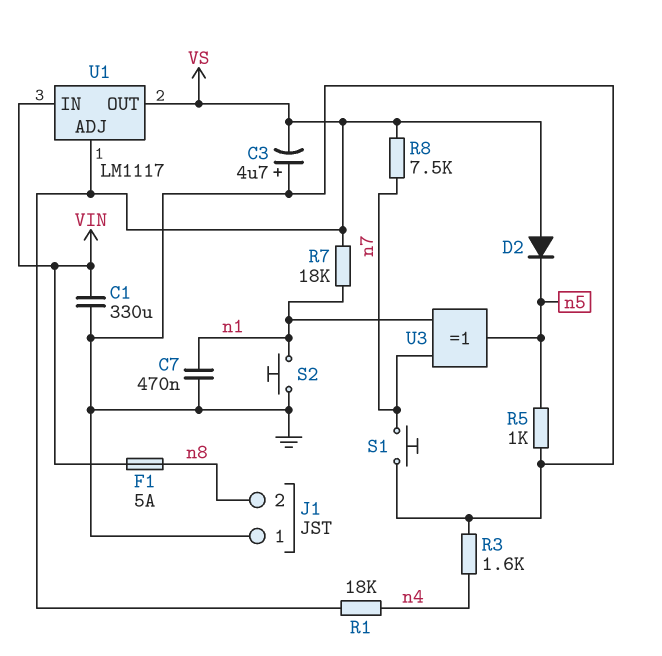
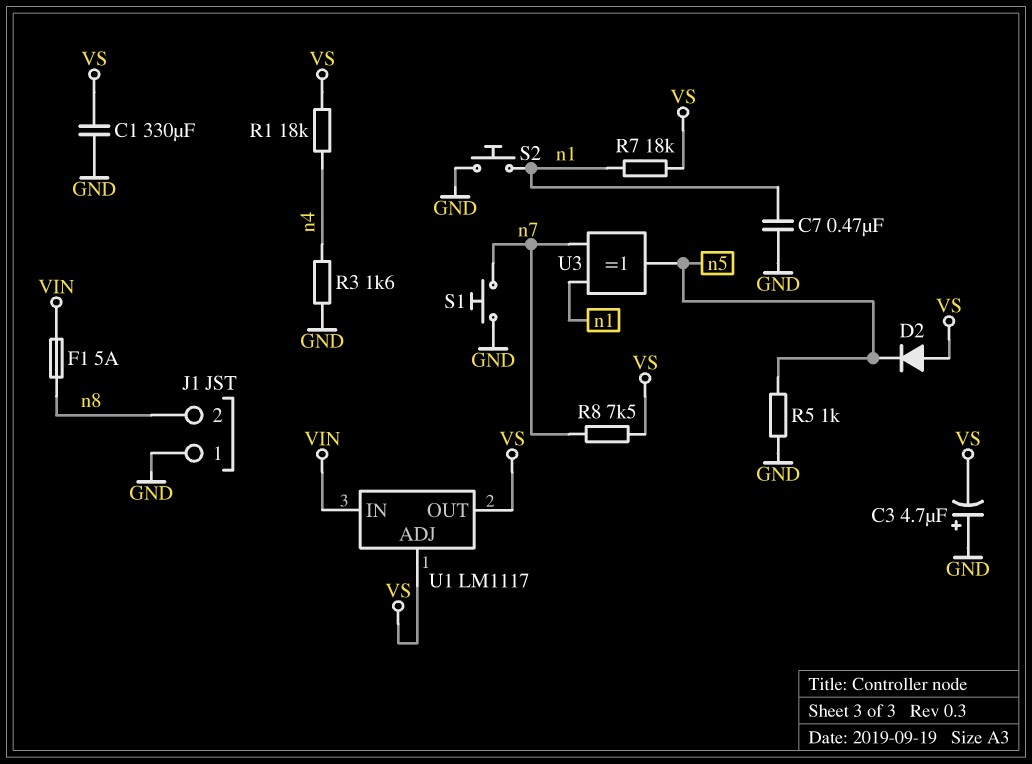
C1: 330uF (GND, VIN) -> 330uF (GND, VS)

